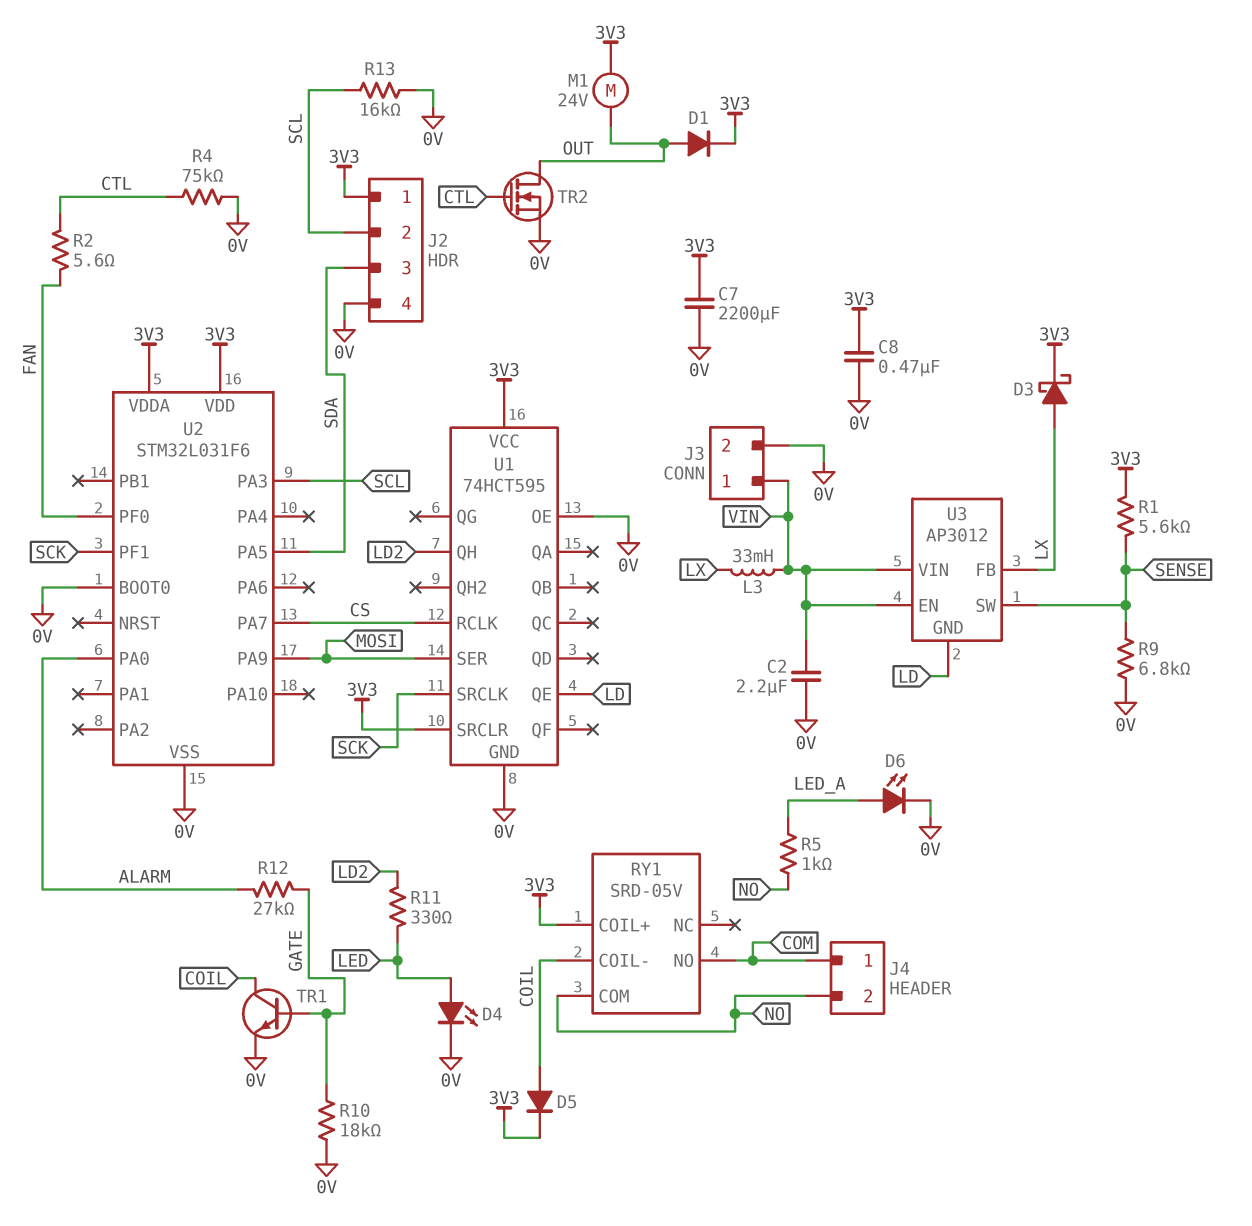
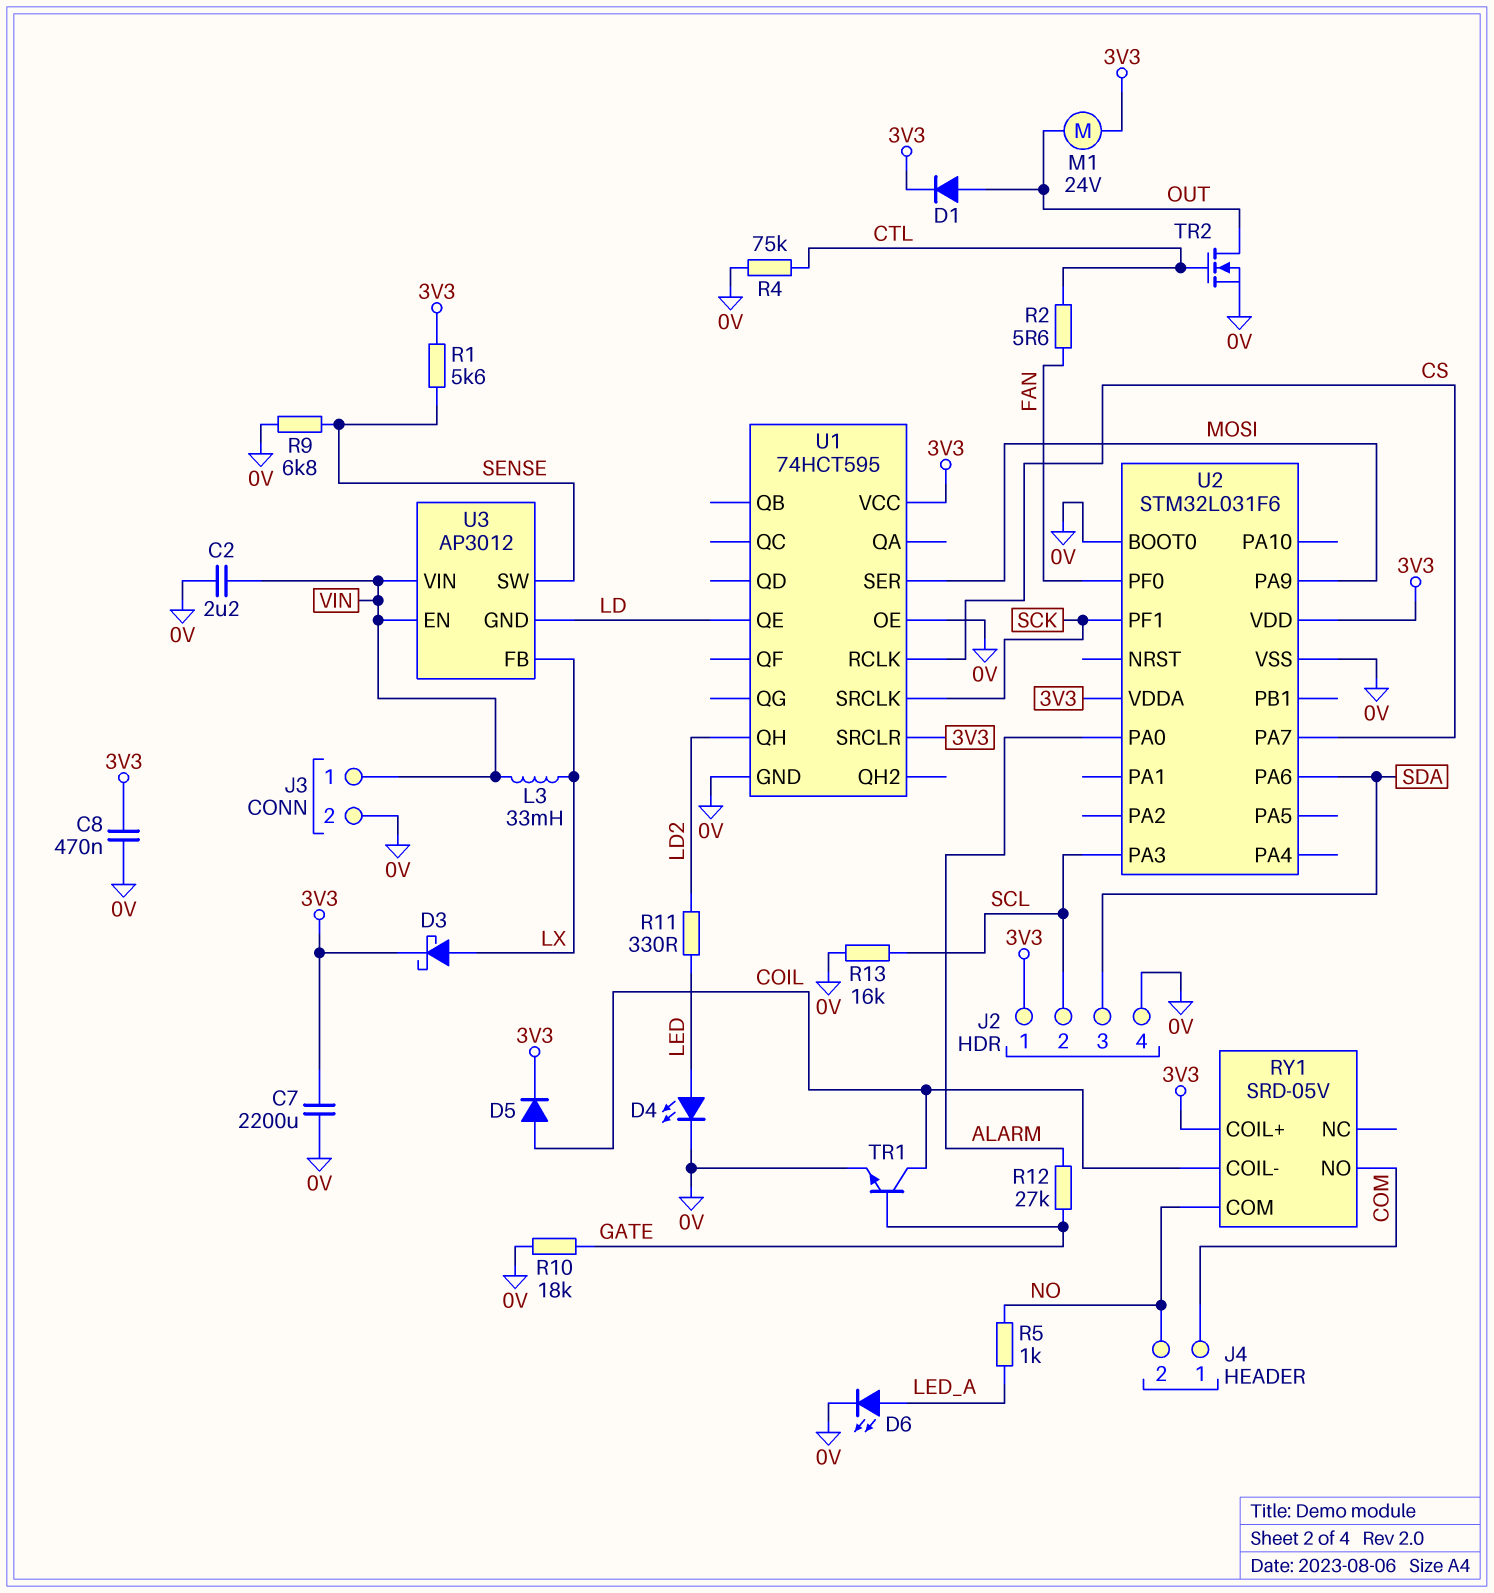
U2 pin PA5: SDA -> none
U2 pin PA6: none -> SDA

